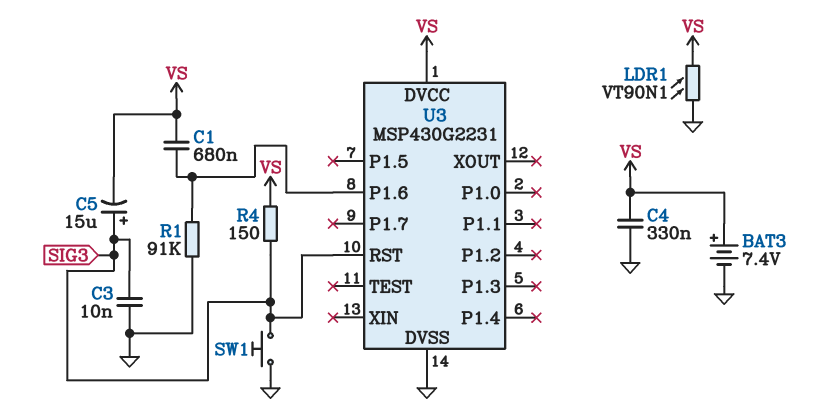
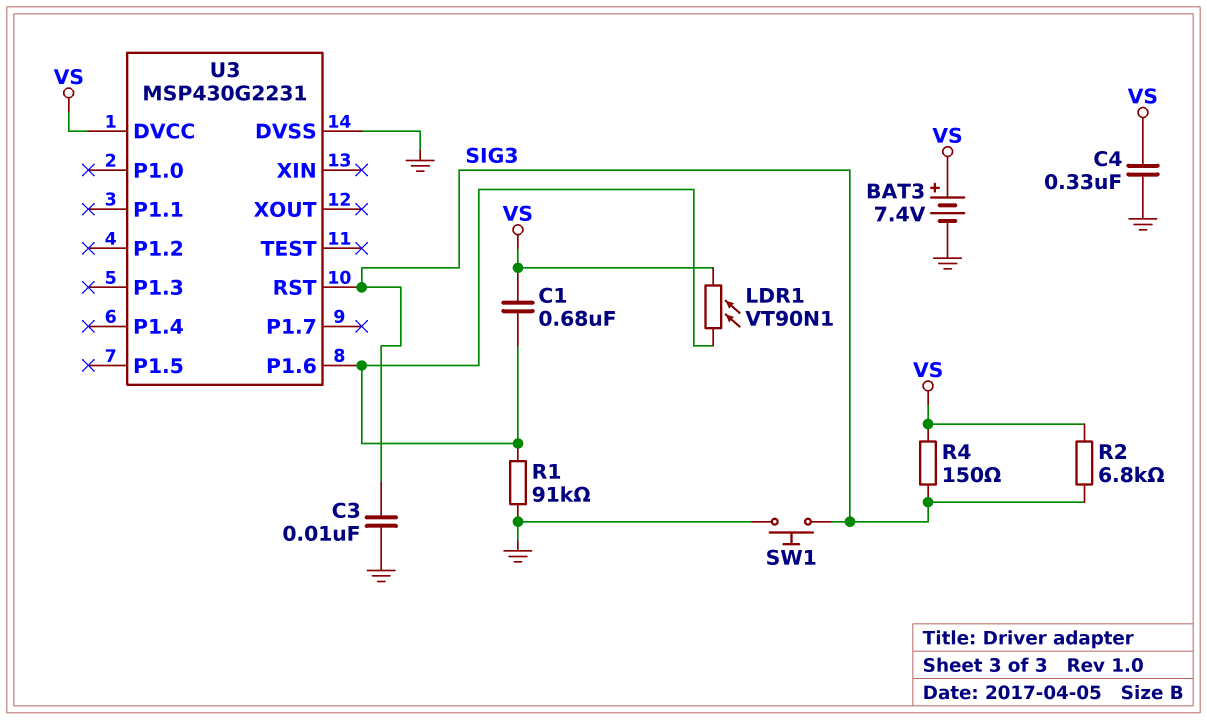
C5: 15uF (plus SIG3, minus VS) -> none
LDR1: VT90N1 (GND, VS) -> VT90N1 (U3/P1.6, VS)
R2: none -> 6.8k (SIG3, VS)

